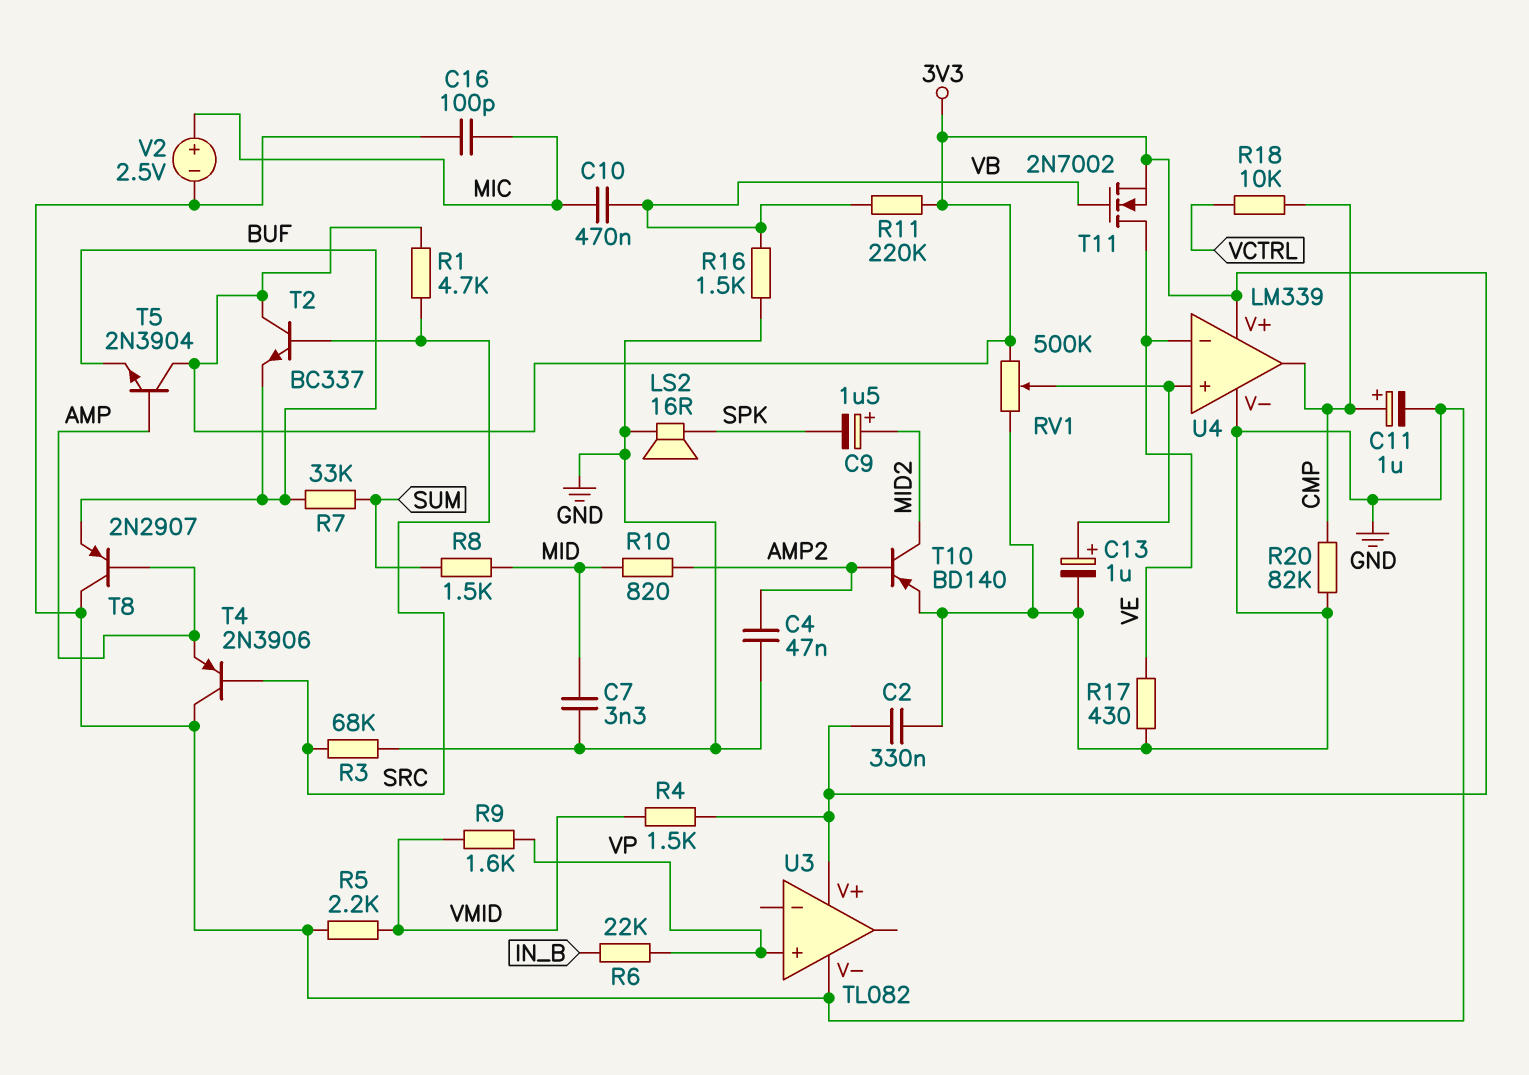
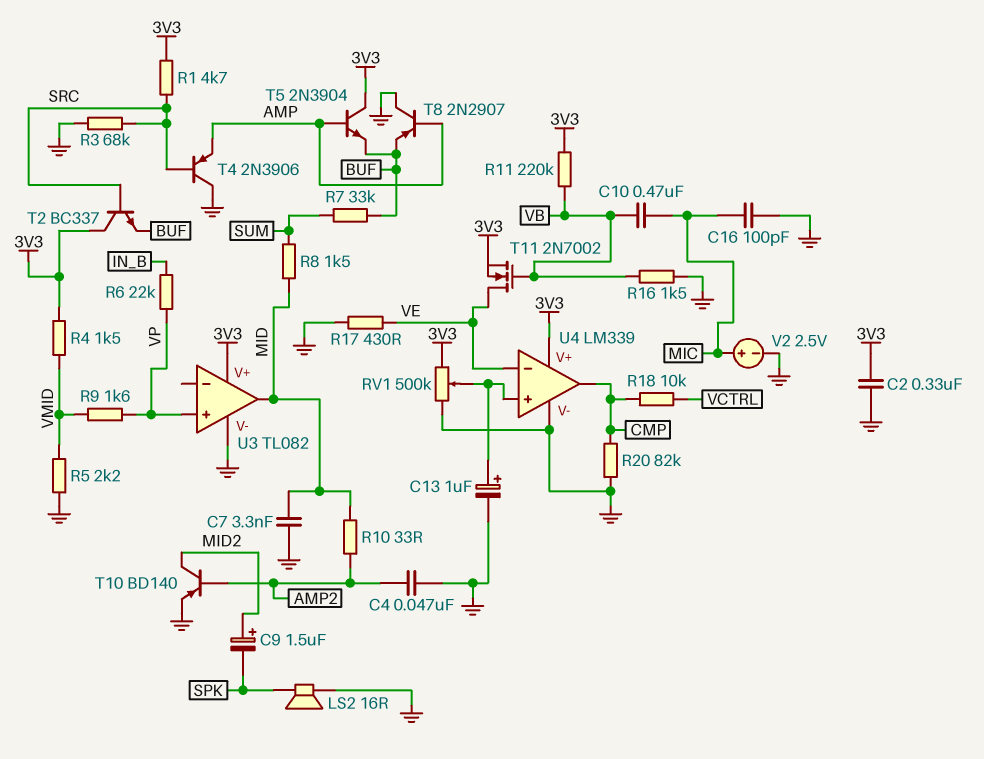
C11: 1uF (plus CMP, minus GND) -> none
R10: 820 (AMP2, MID) -> 33 (AMP2, MID)
U3 pin out: none -> MID

